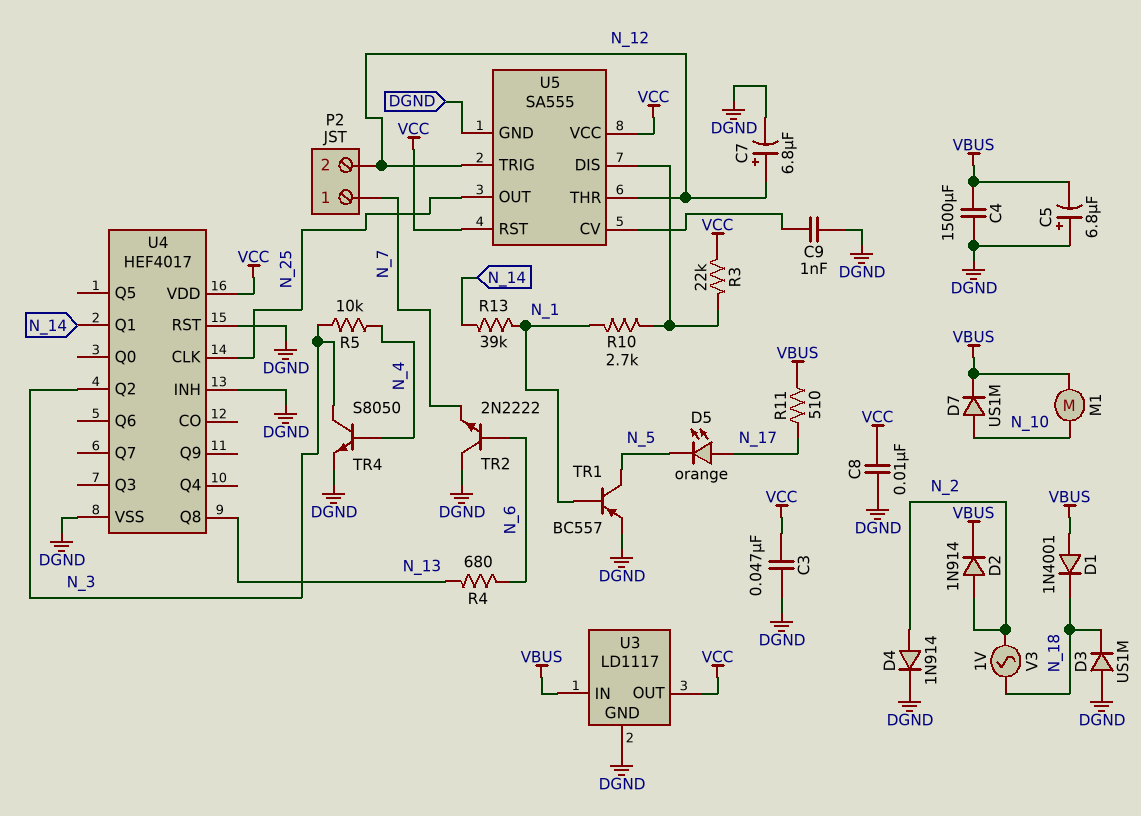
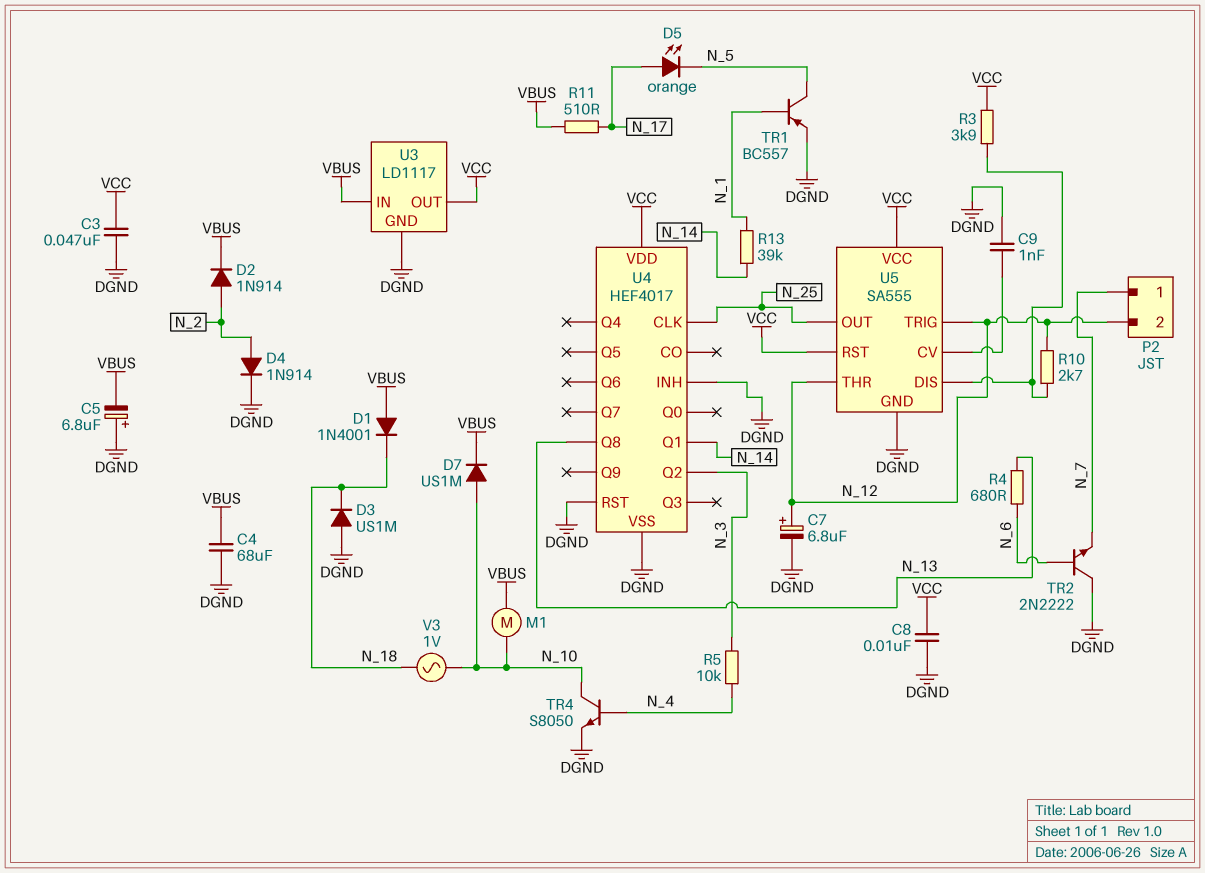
C4: 1500uF (DGND, VBUS) -> 68uF (DGND, VBUS)
R3: 22k (U5/DIS, VCC) -> 3.9k (U5/DIS, VCC)
R10: 2.7k (N_1, U5/DIS) -> 2.7k (N_12, U5/DIS)
TR4: NPN S8050 (B N_4, C N_3, E DGND) -> NPN S8050 (B N_4, C N_10, E DGND)
V3: AC 1V (N_2, N_18) -> AC 1V (N_10, N_18)

